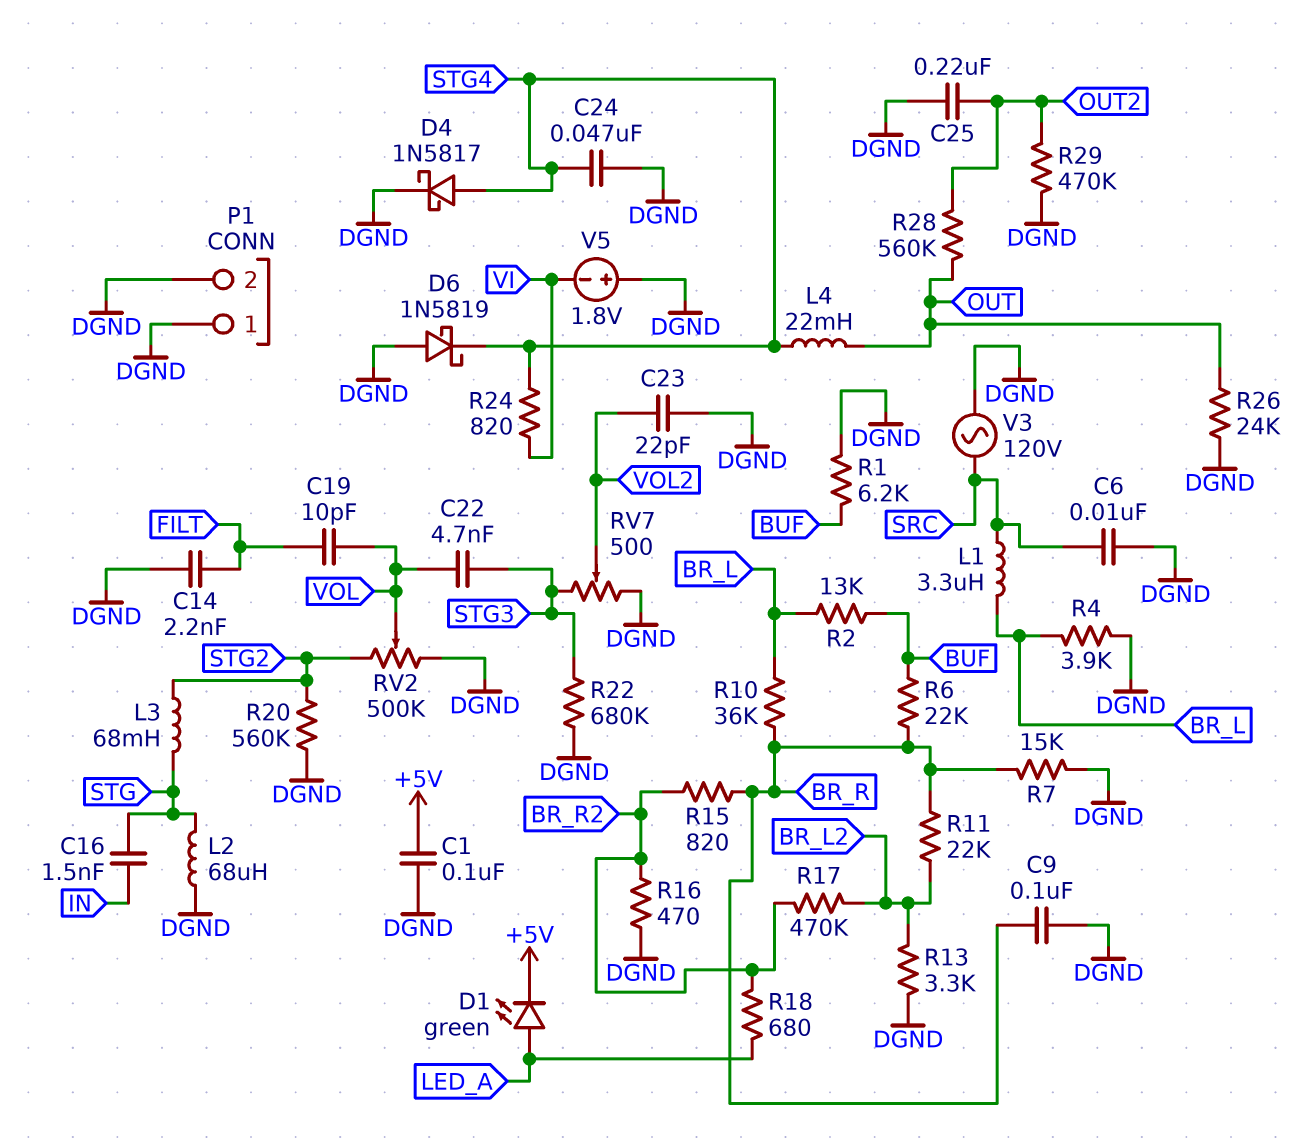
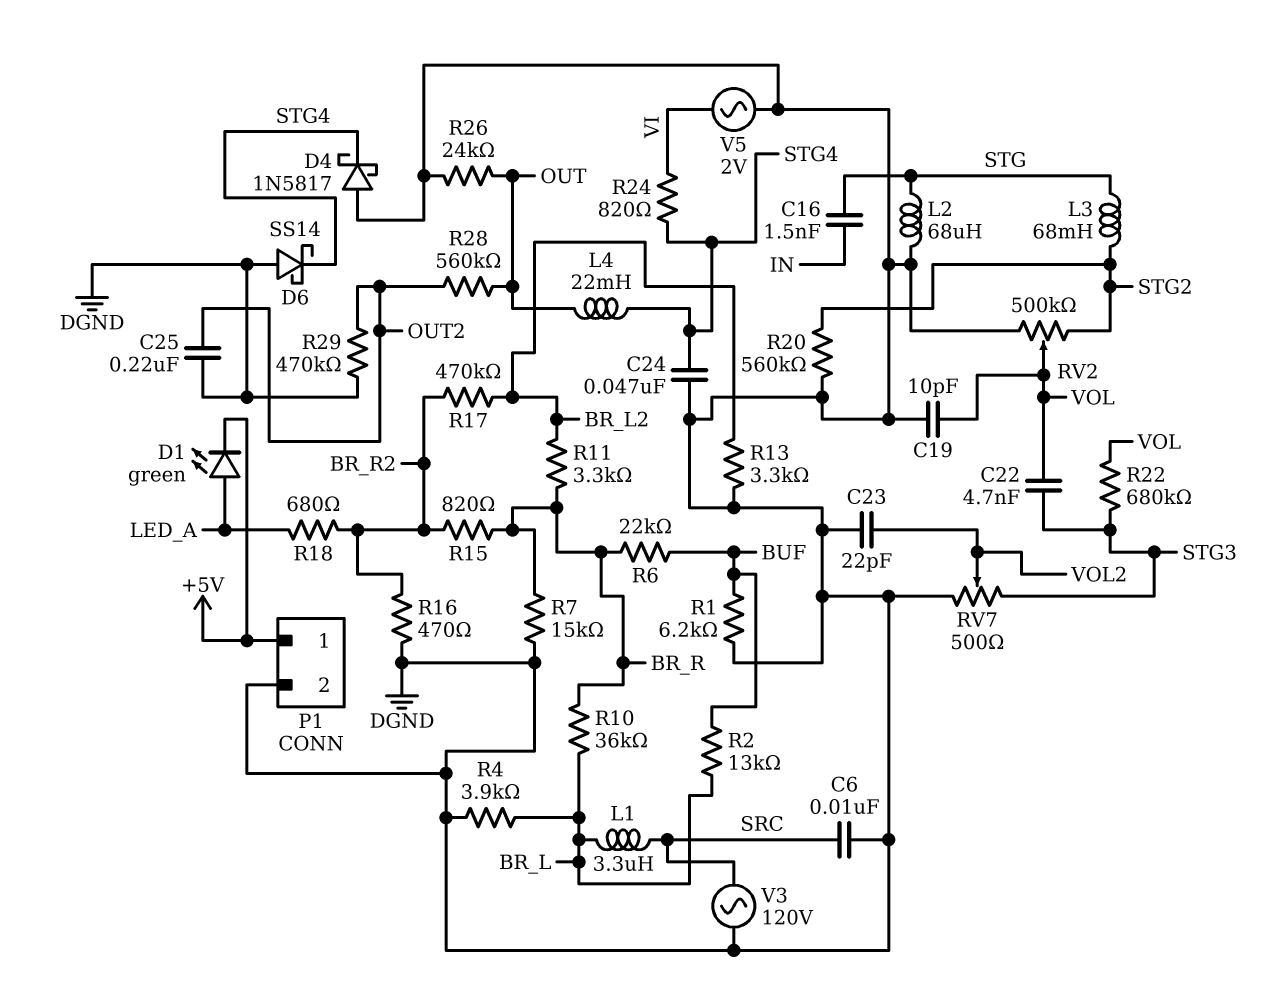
C1: 100nF (+5V, DGND) -> none
C9: 100nF (BR_R, DGND) -> none
C14: 2.2nF (DGND, FILT) -> none
C19: 10pF (FILT, VOL) -> 10pF (DGND, VOL)
D4: schottky 1N5817 (A STG4, K DGND) -> schottky 1N5817 (A DGND, K STG4)
D6: schottky 1N5819 (A DGND, K STG4) -> schottky SS14 (A DGND, K STG4)
P1 pin 1: DGND -> +5V
R11: 22k (BR_L2, BR_R) -> 3.3k (BR_L2, BR_R)
R22: 680k (DGND, STG3) -> 680k (STG3, VOL)
V5: 1.8V (plus DGND, minus VI) -> AC 2V (DGND, VI)

